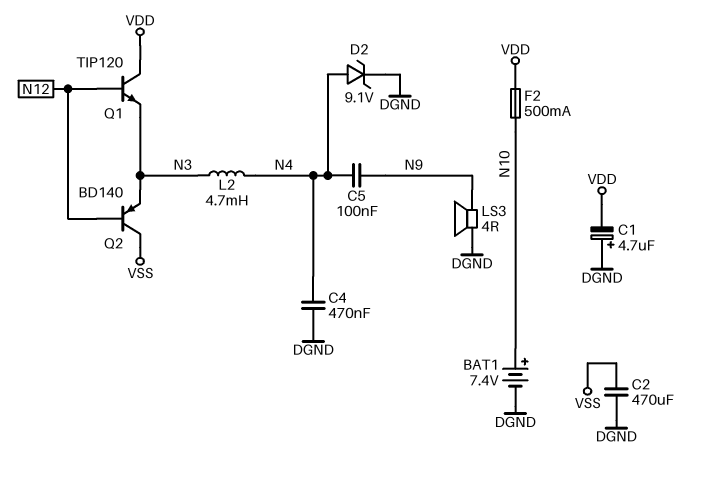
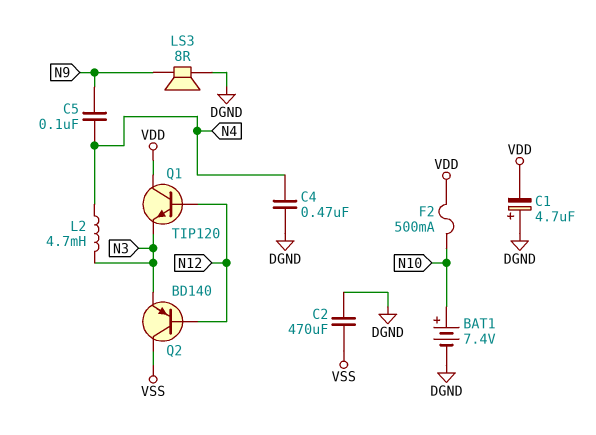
D2: zener 9.1V (A N4, K DGND) -> none
LS3: speaker 4R (DGND, N9) -> speaker 8R (DGND, N9)

